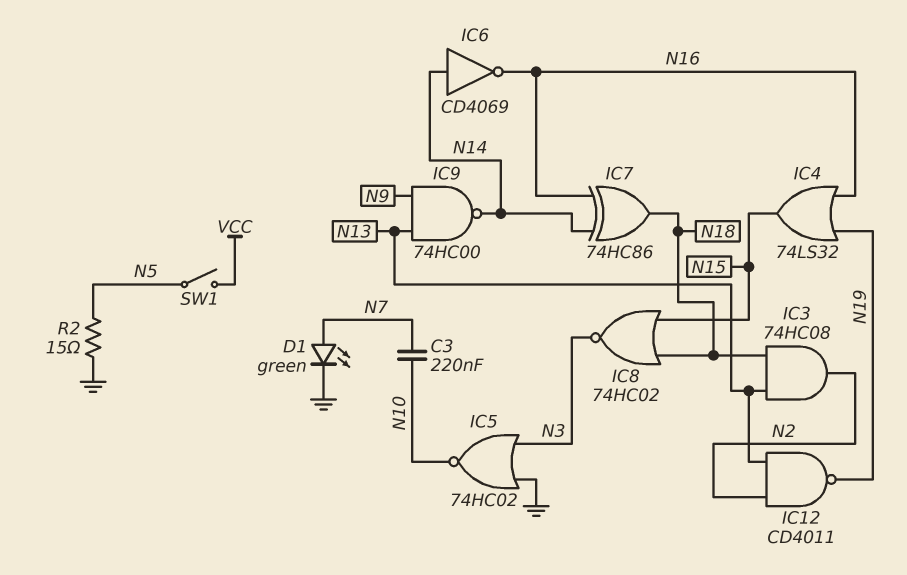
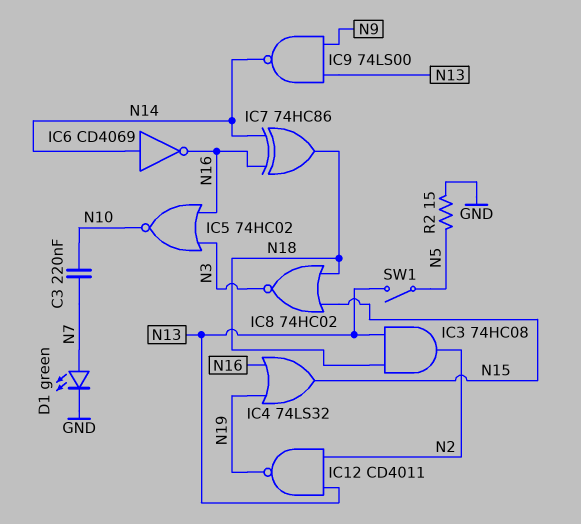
IC5: NOR 74HC02 (in GND, in N3, out N10) -> NOR 74HC02 (in N3, in N16, out N10)
IC9: NAND 74HC00 (in N9, in N13, out N14) -> NAND 74LS00 (in N9, in N13, out N14)
SW1: switch (N5, VCC) -> switch (N5, N13)

